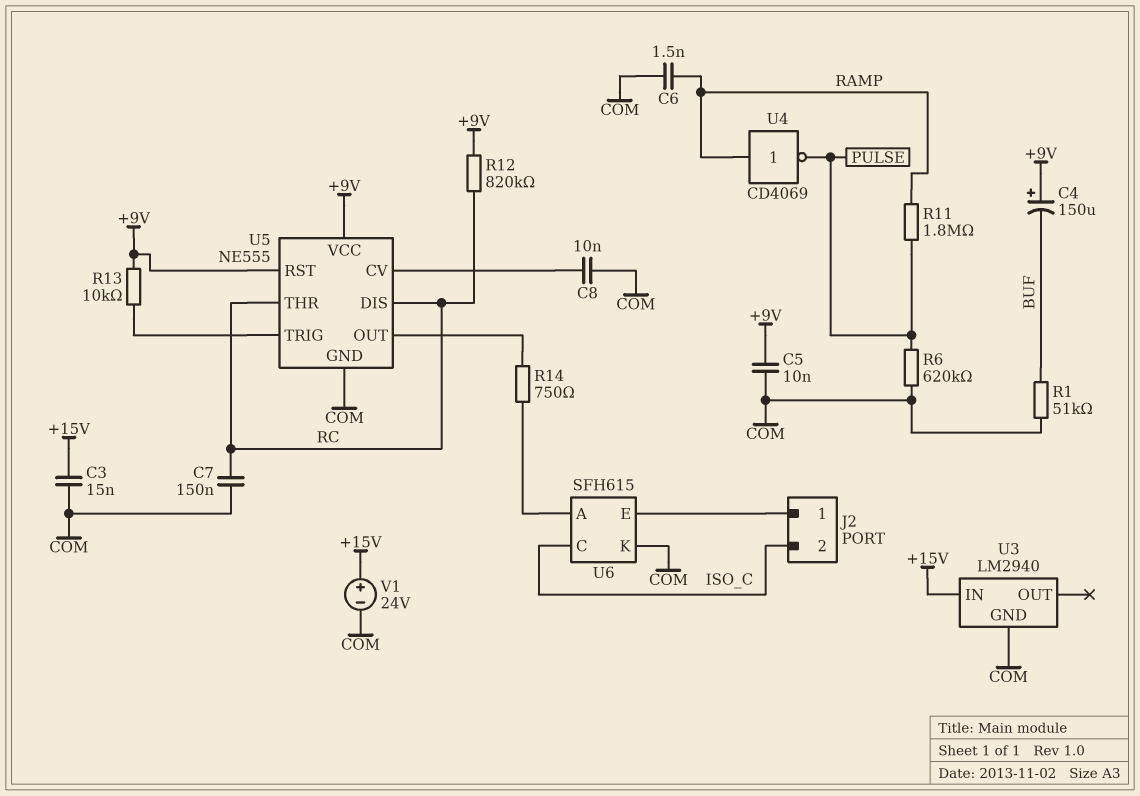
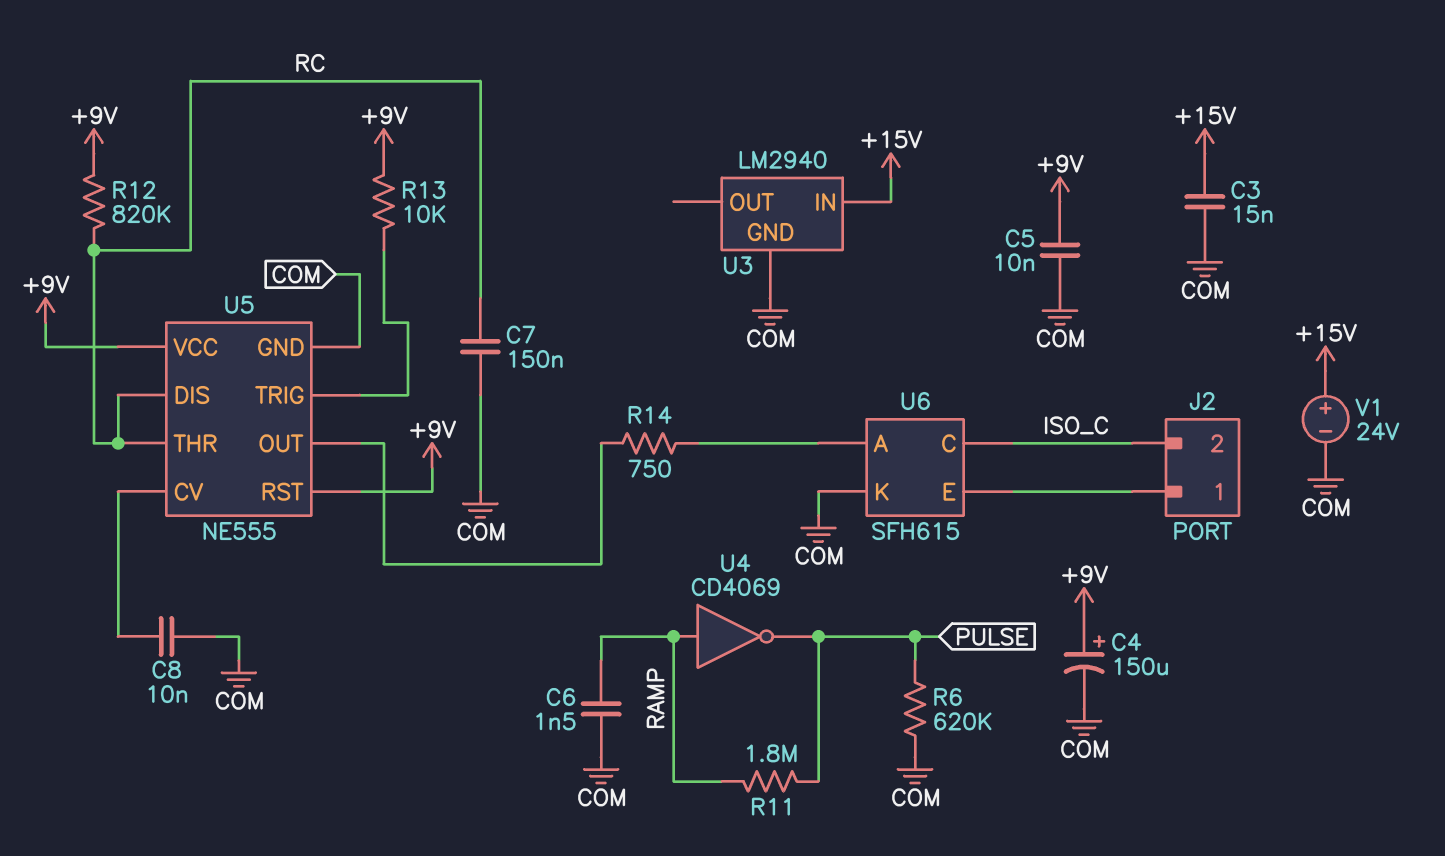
C4: 150uF (plus +9V, minus BUF) -> 150uF (plus +9V, minus COM)
R1: 51k (BUF, COM) -> none

